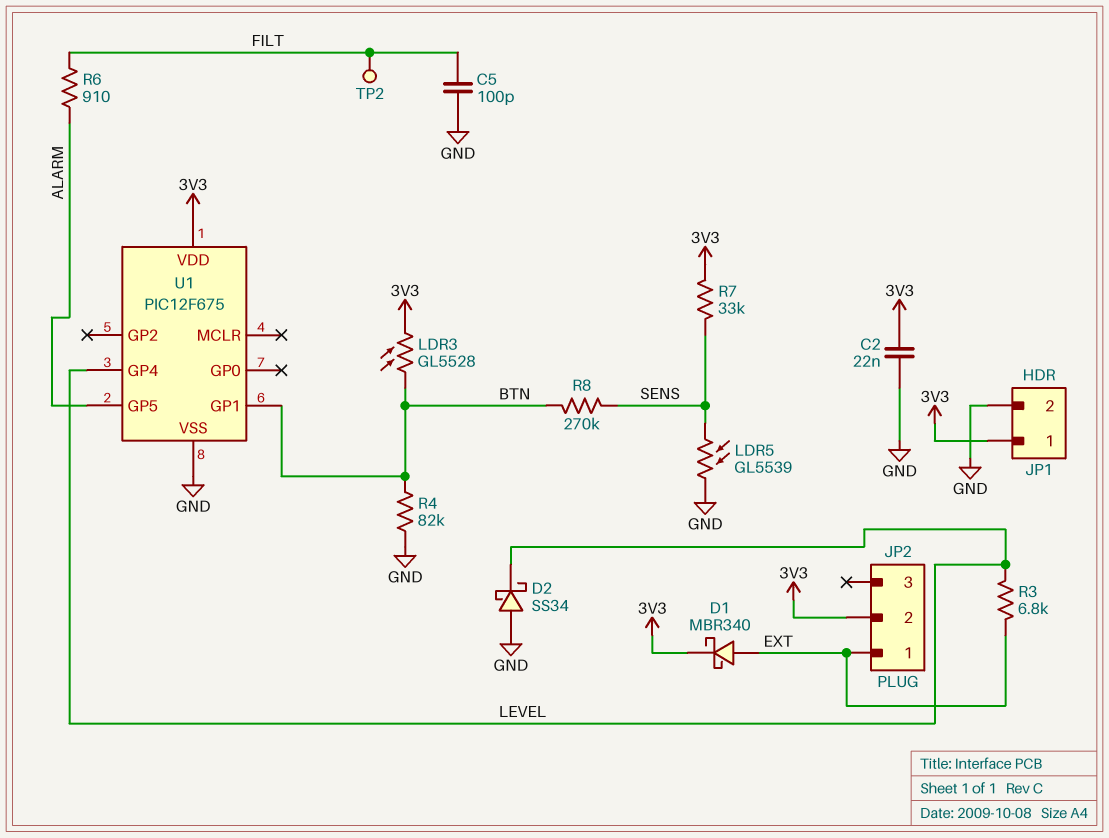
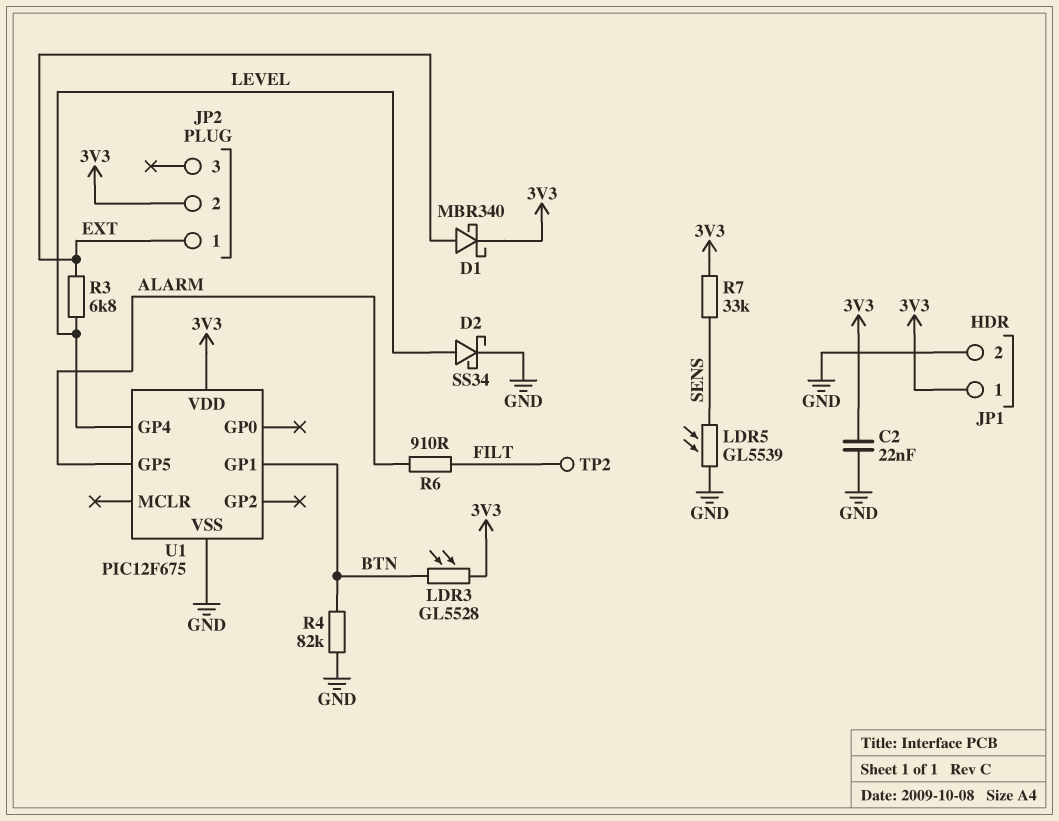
C5: 100pF (FILT, GND) -> none
D2: schottky SS34 (A GND, K LEVEL) -> schottky SS34 (A LEVEL, K GND)
R8: 270k (BTN, SENS) -> none

